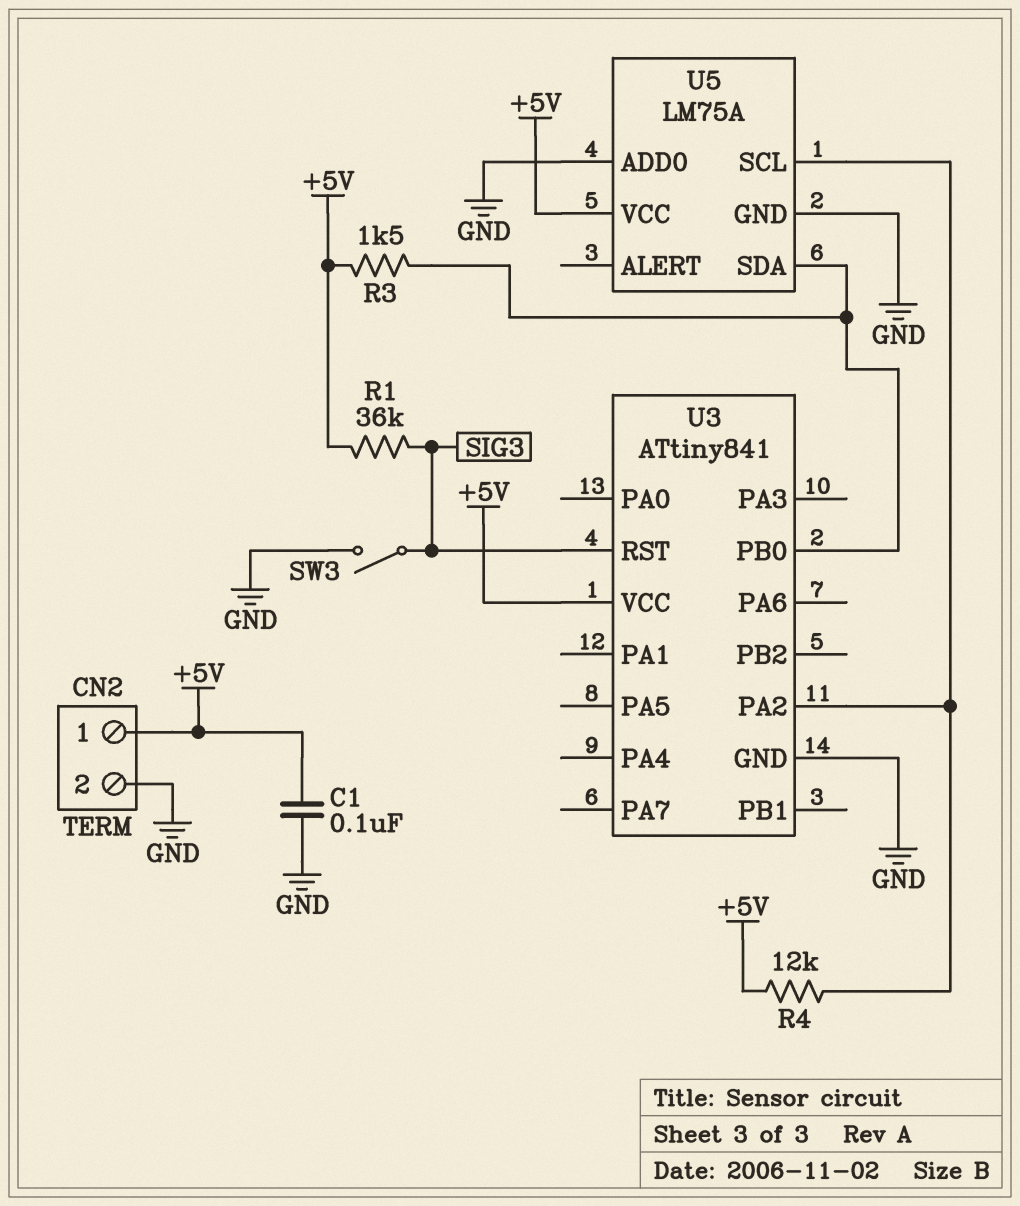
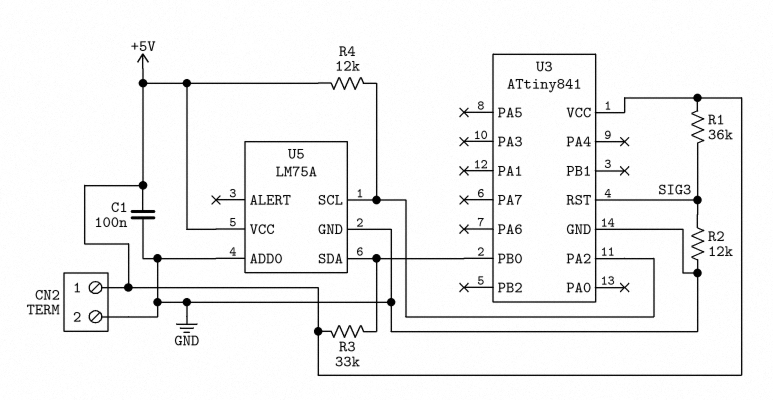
R2: none -> 12k (GND, SIG3)
R3: 1.5k (+5V, U3/PB0) -> 33k (+5V, U3/PB0)
SW3: switch (GND, SIG3) -> none

